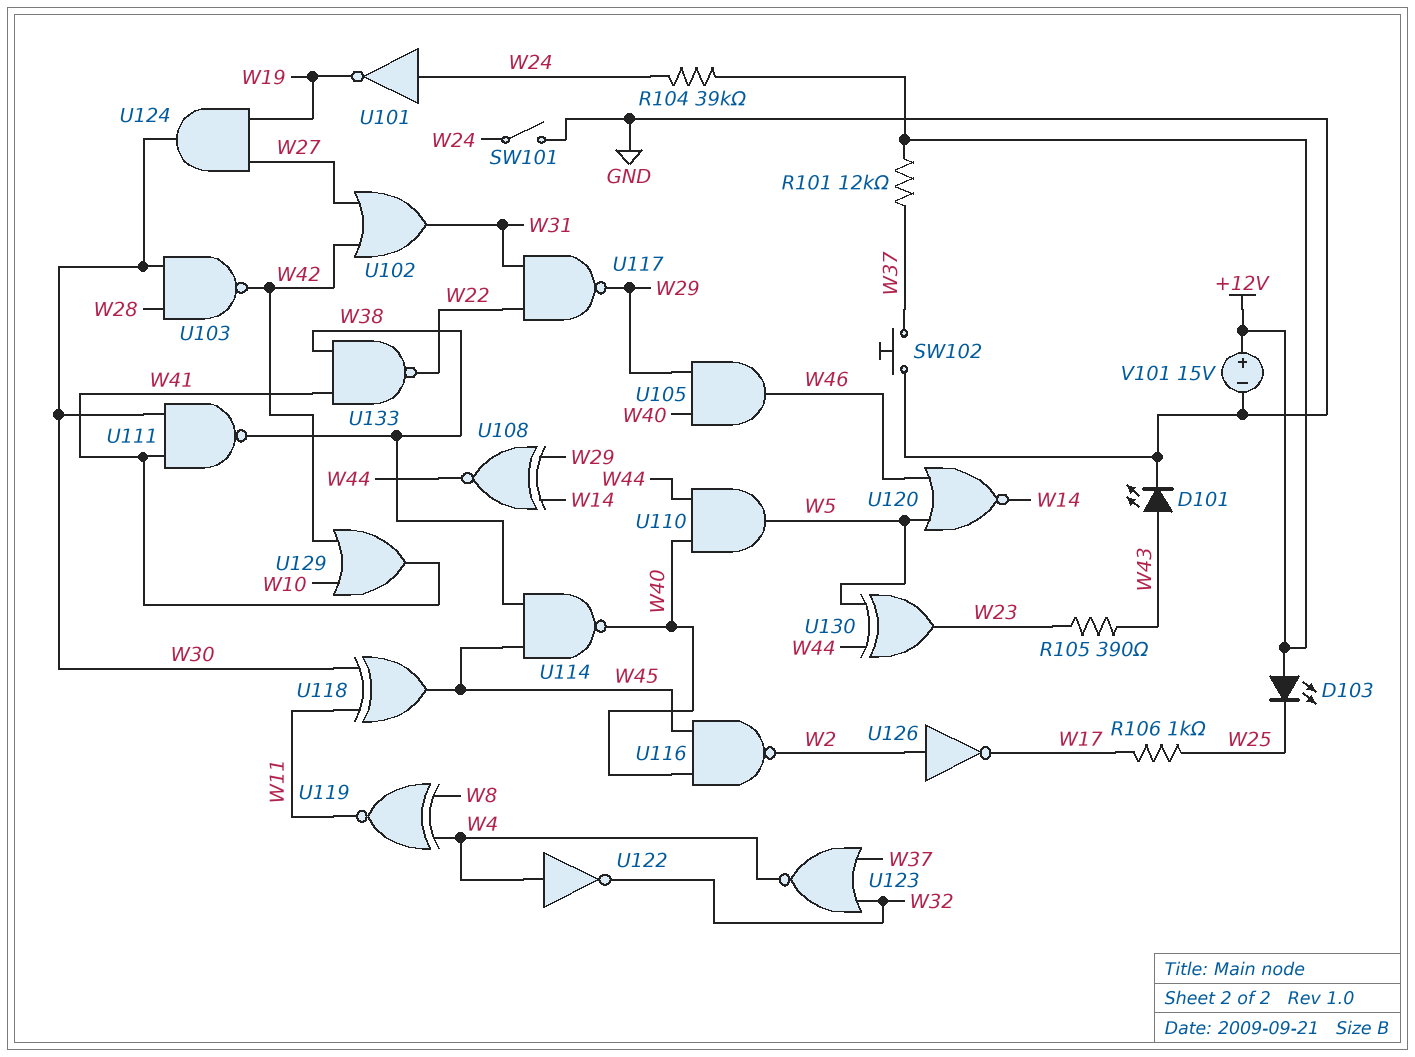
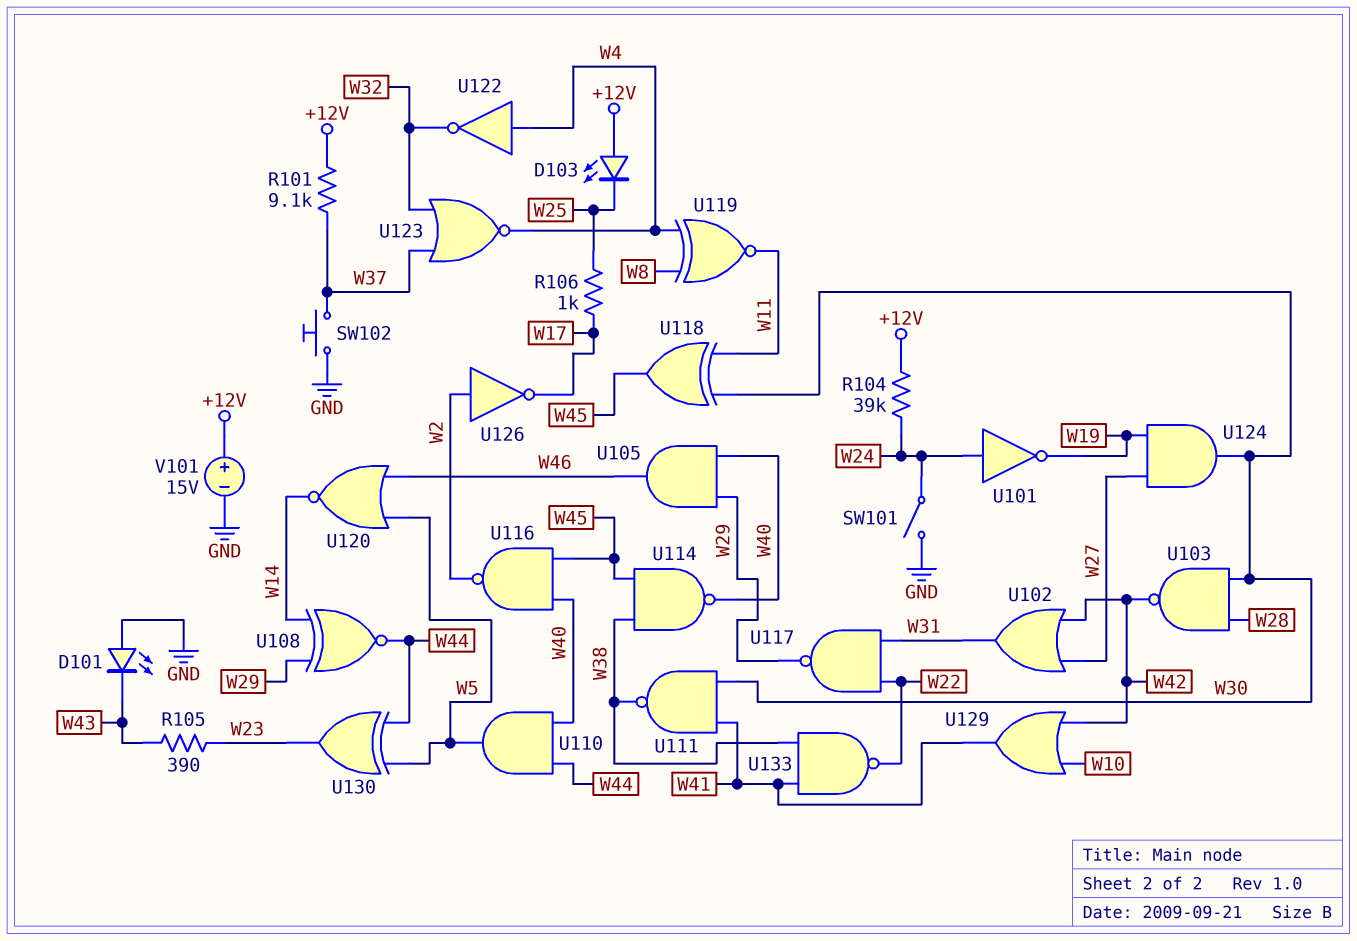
D101: LED (A W43, K GND) -> LED (A GND, K W43)
R101: 12k (+12V, W37) -> 9.1k (+12V, W37)

